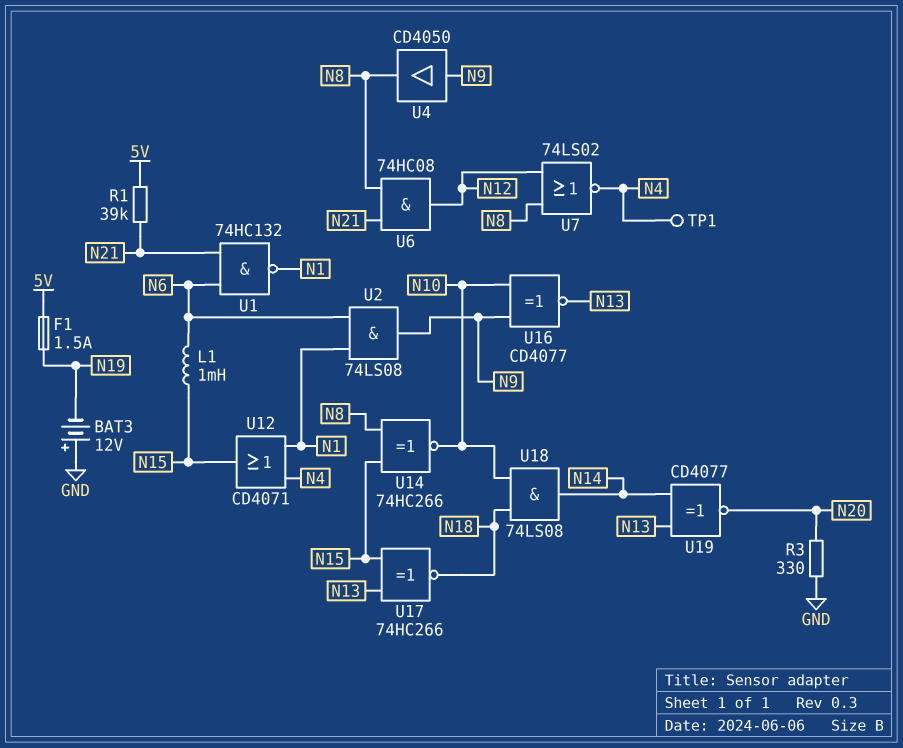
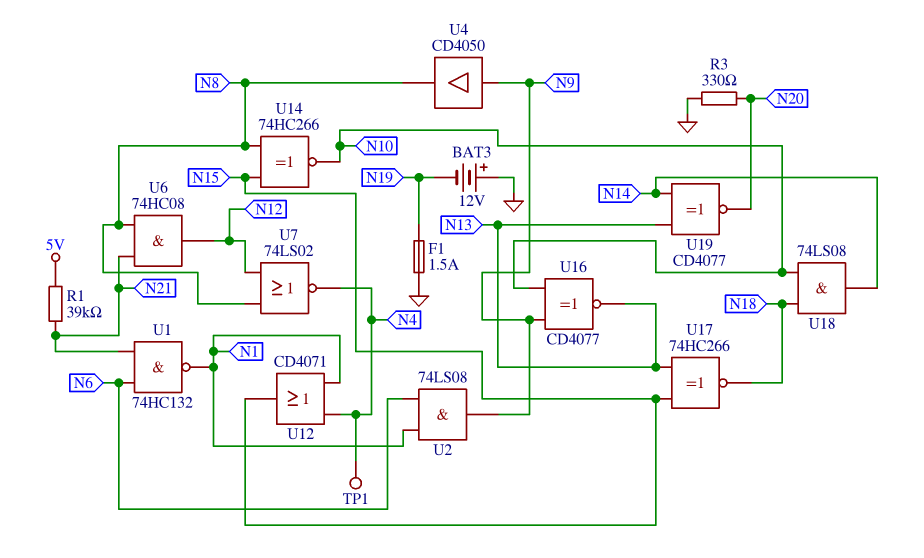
F1: 1.5A (5V, N19) -> 1.5A (GND, N19)
L1: 1mH (N6, N15) -> none

